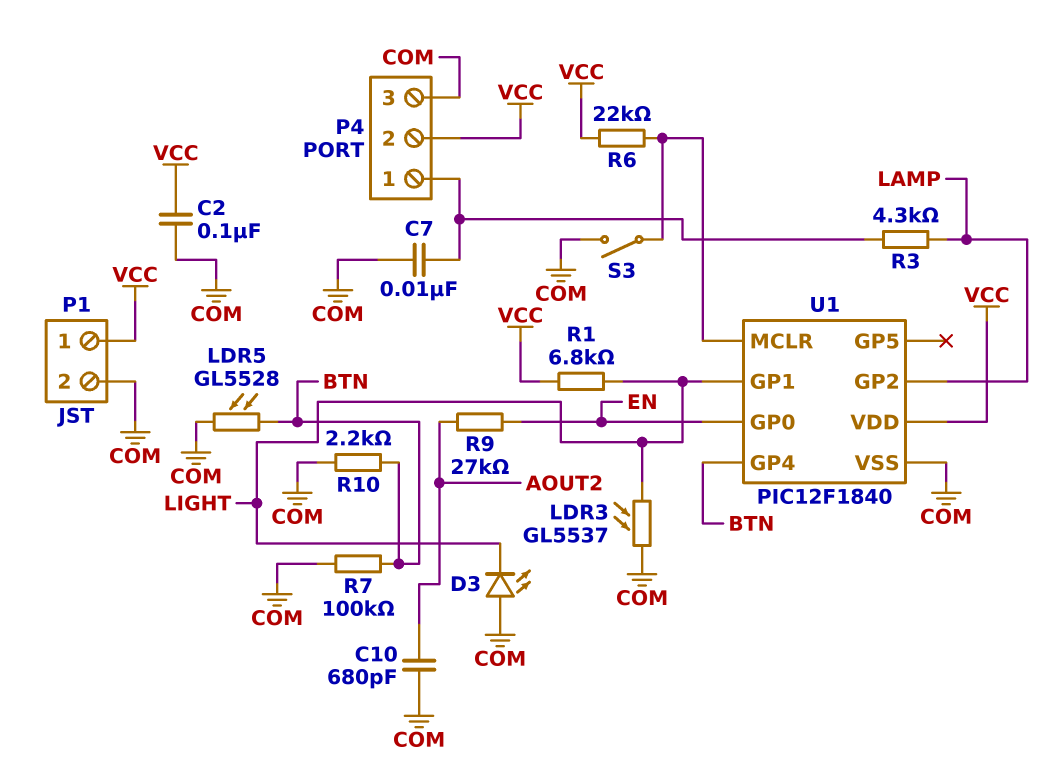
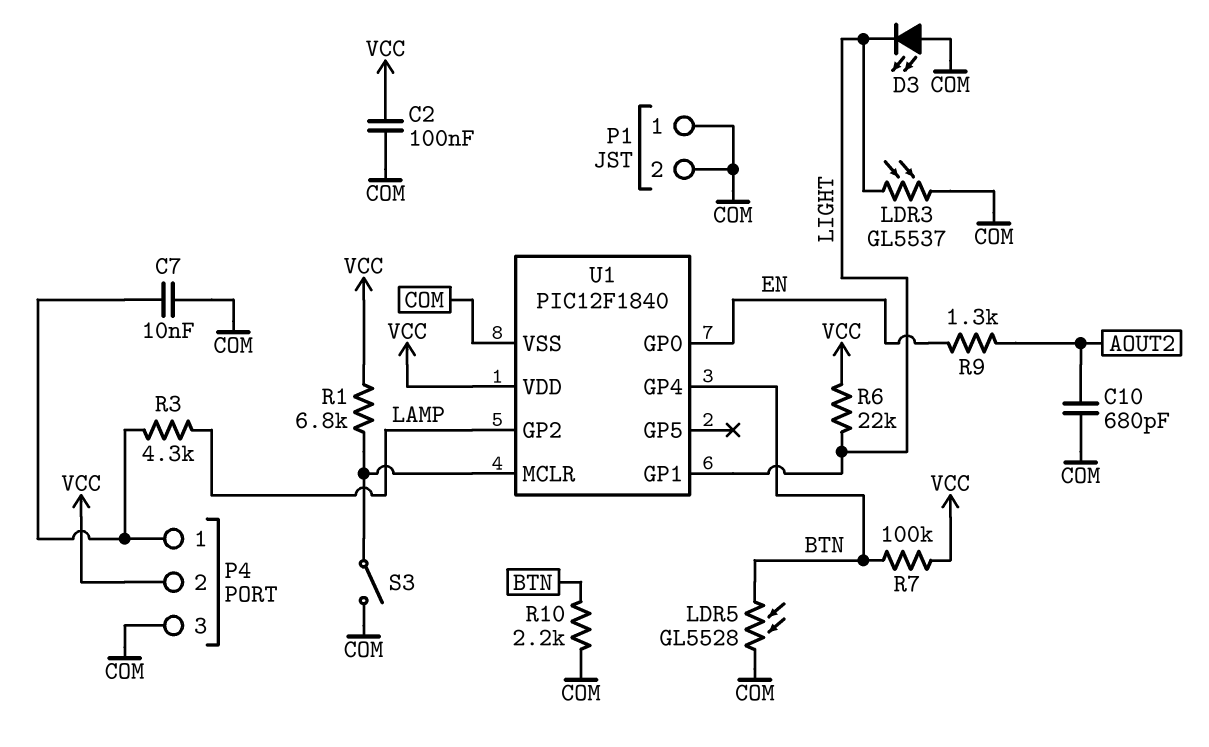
P1 pin 1: VCC -> COM
R1: 6.8k (LIGHT, VCC) -> 6.8k (U1/MCLR, VCC)
R6: 22k (U1/MCLR, VCC) -> 22k (LIGHT, VCC)
R7: 100k (BTN, COM) -> 100k (BTN, VCC)
R9: 27k (AOUT2, EN) -> 1.3k (AOUT2, EN)

